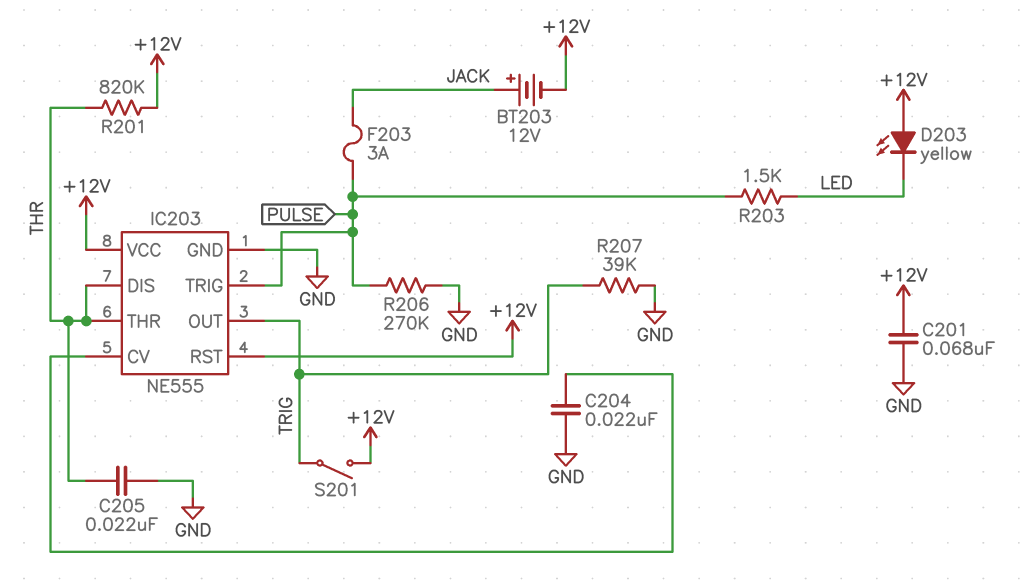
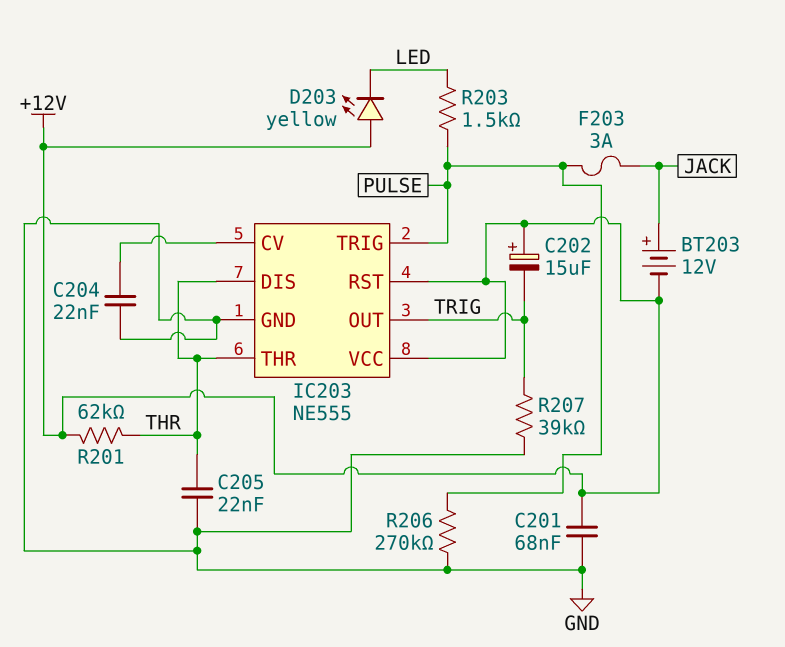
C202: none -> 15uF (plus +12V, minus TRIG)
R201: 820k (+12V, THR) -> 62k (+12V, THR)
S201: switch (+12V, TRIG) -> none

